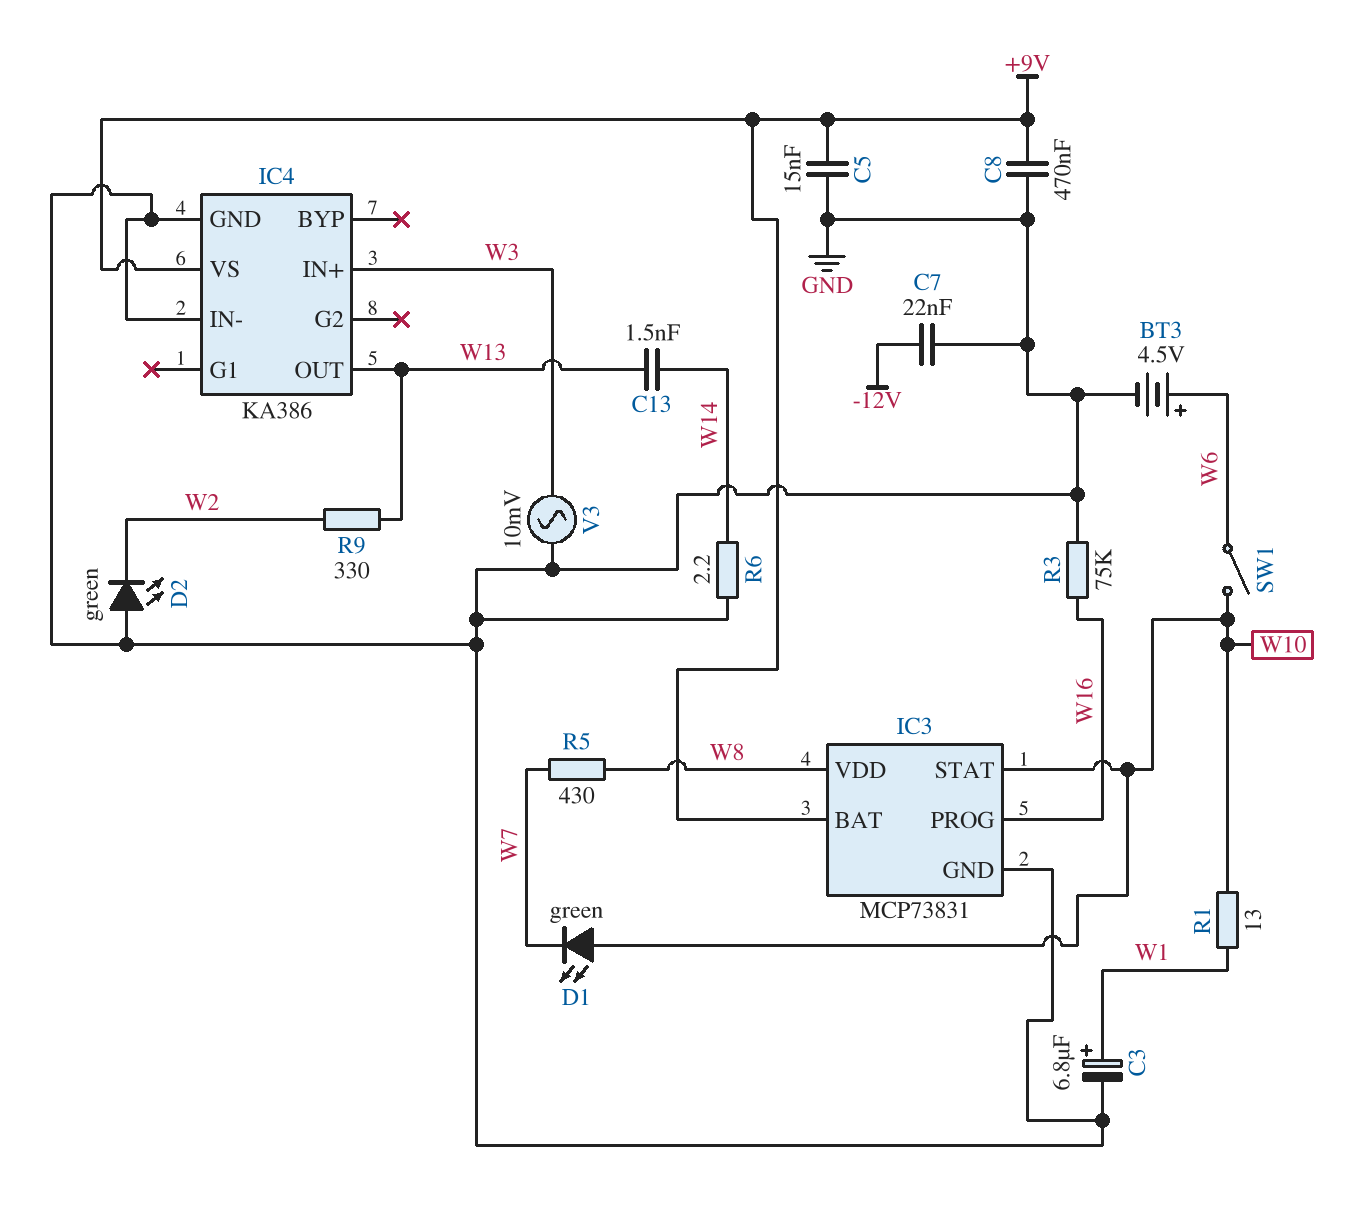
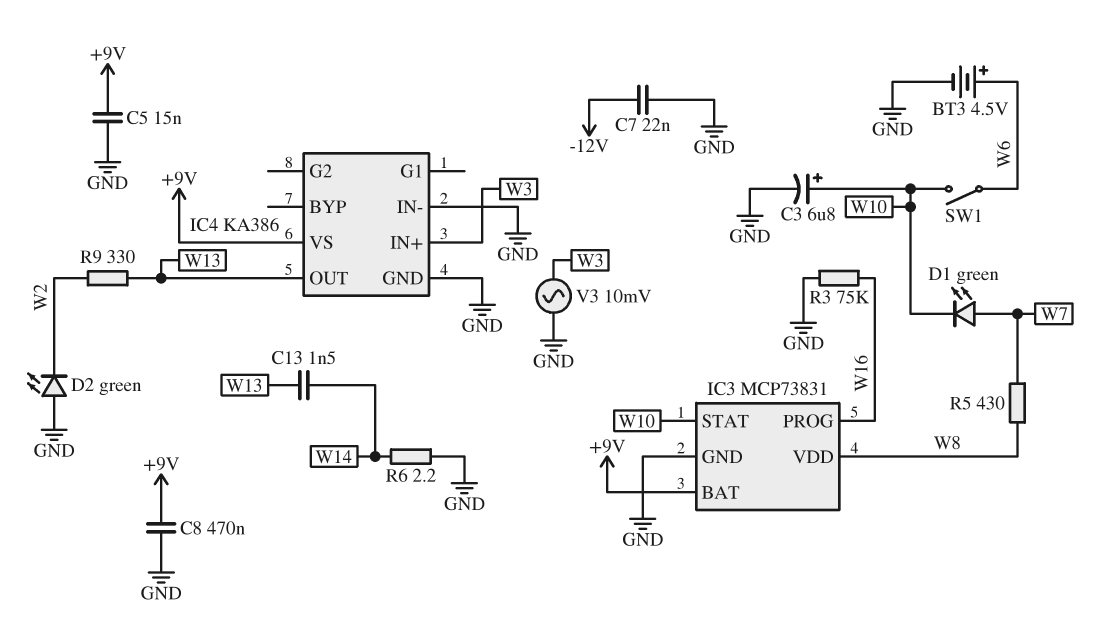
C3: 6.8uF (plus W1, minus GND) -> 6.8uF (plus W10, minus GND)
D1: LED green (A W10, K W7) -> LED green (A W7, K W10)
R1: 13 (W1, W10) -> none

